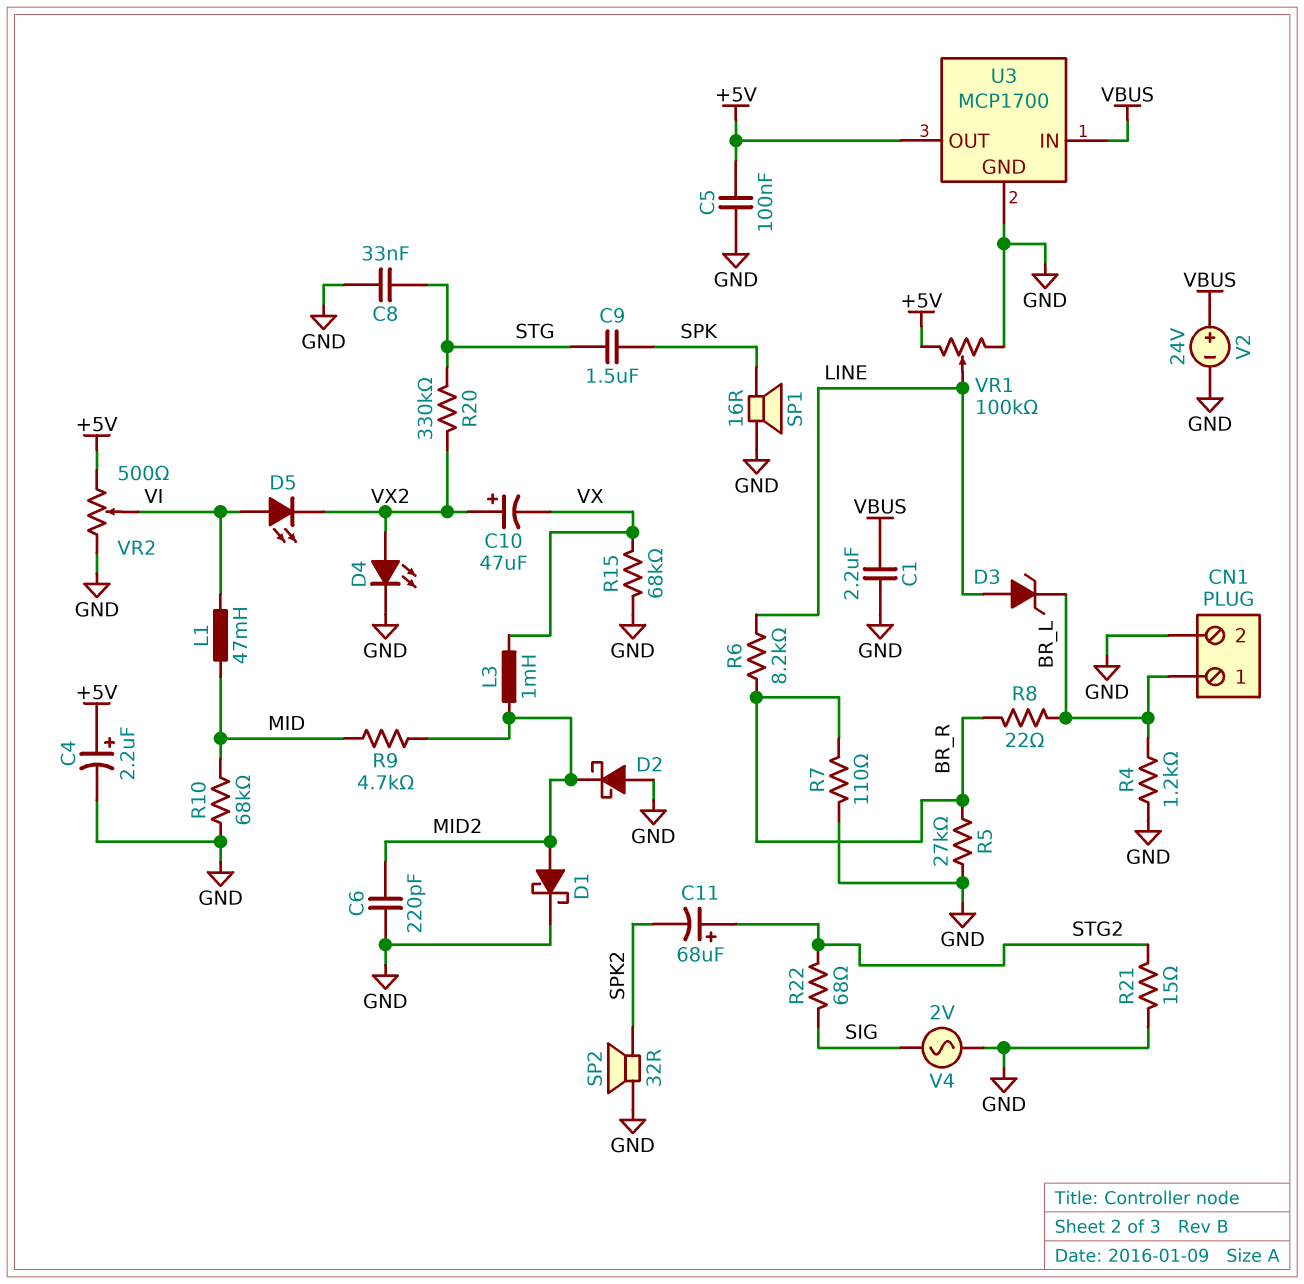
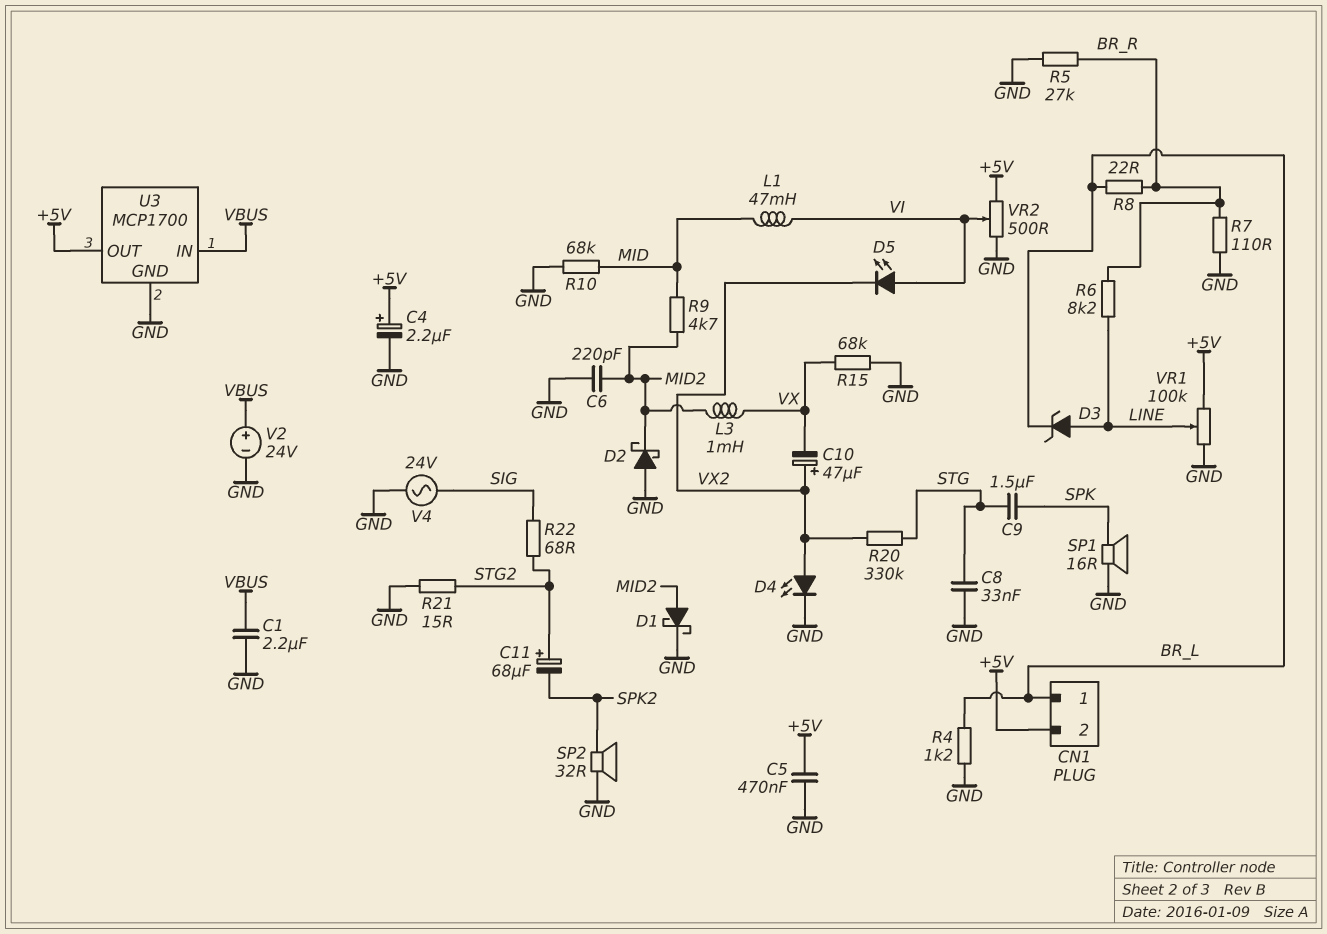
C5: 100nF (+5V, GND) -> 470nF (+5V, GND)
CN1 pin 2: GND -> +5V
V4: AC 2V (GND, SIG) -> AC 24V (GND, SIG)

